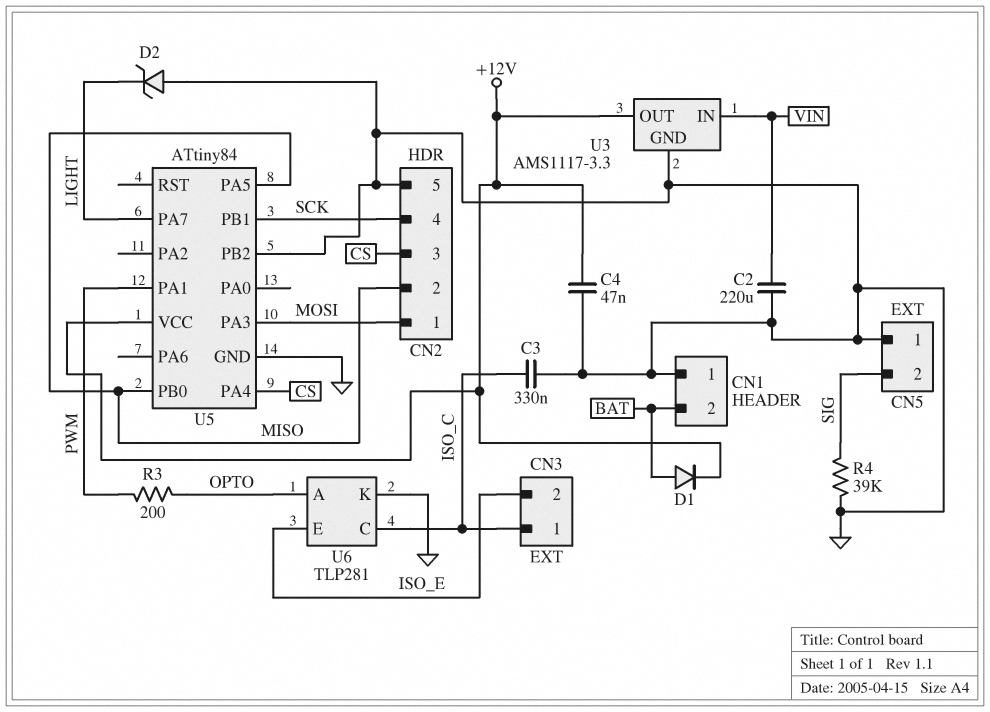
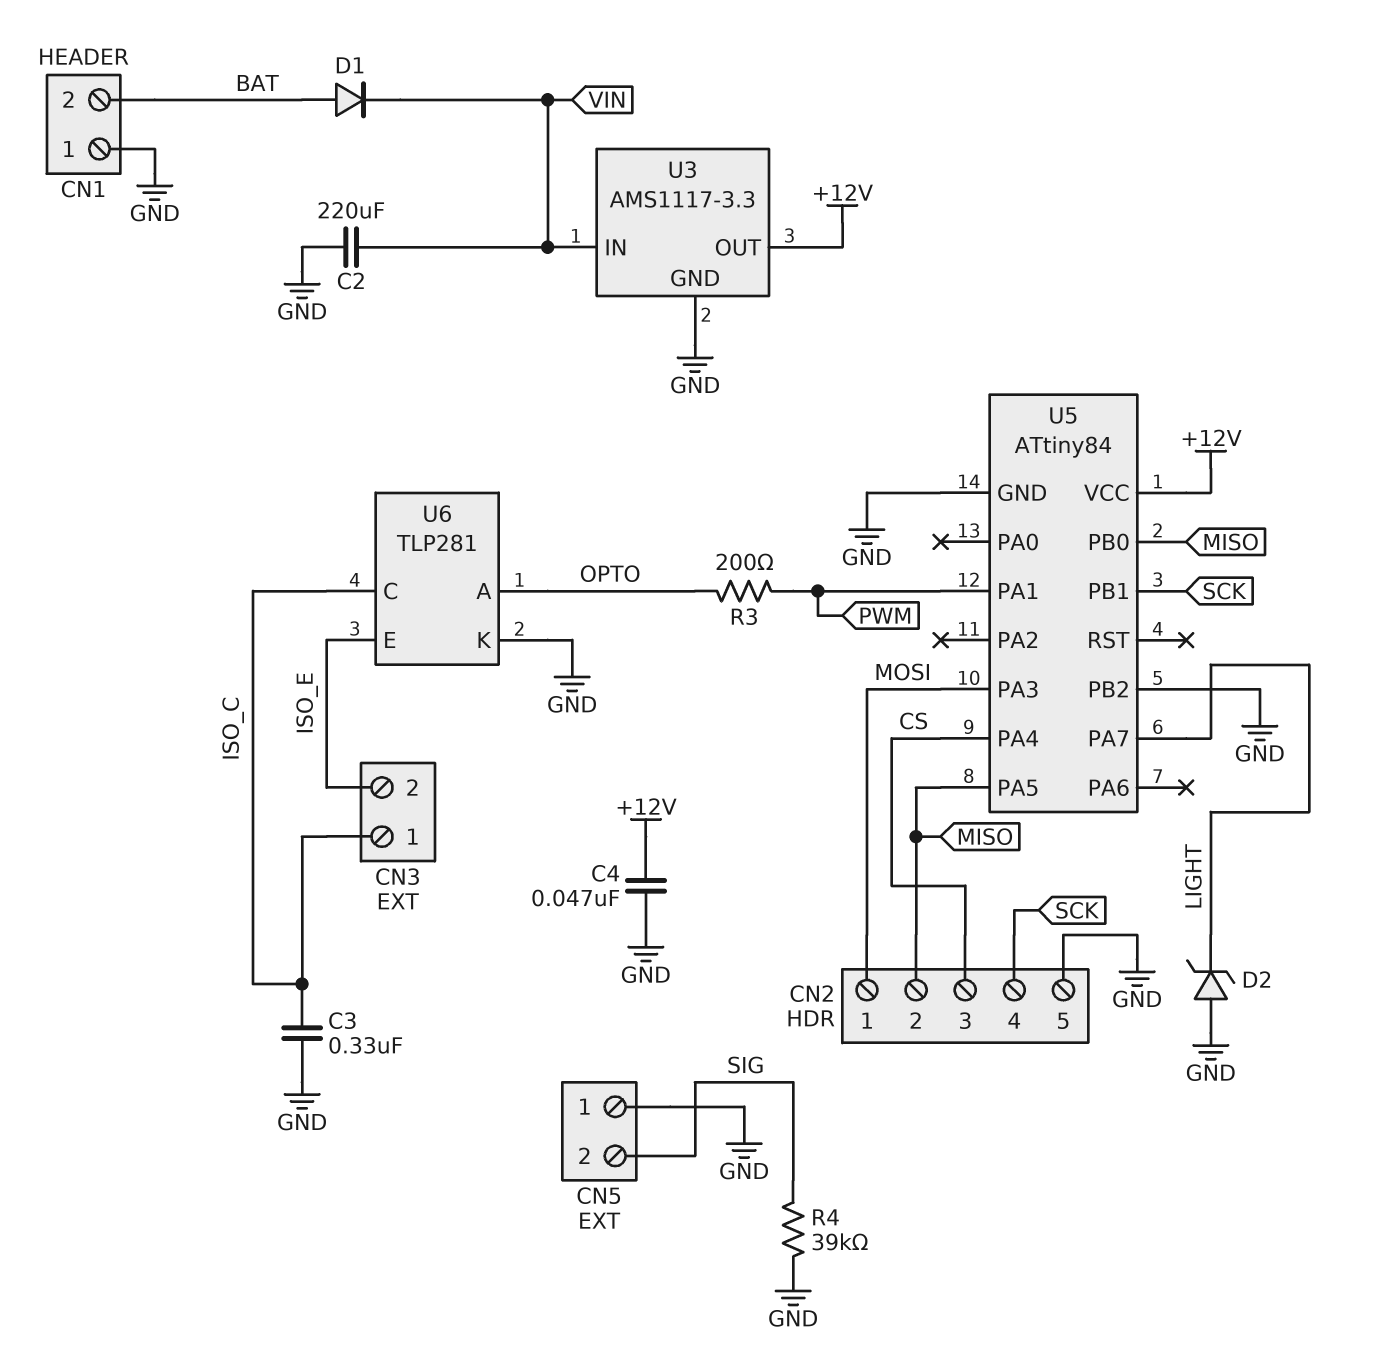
D1: diode (A BAT, K +12V) -> diode (A BAT, K VIN)

